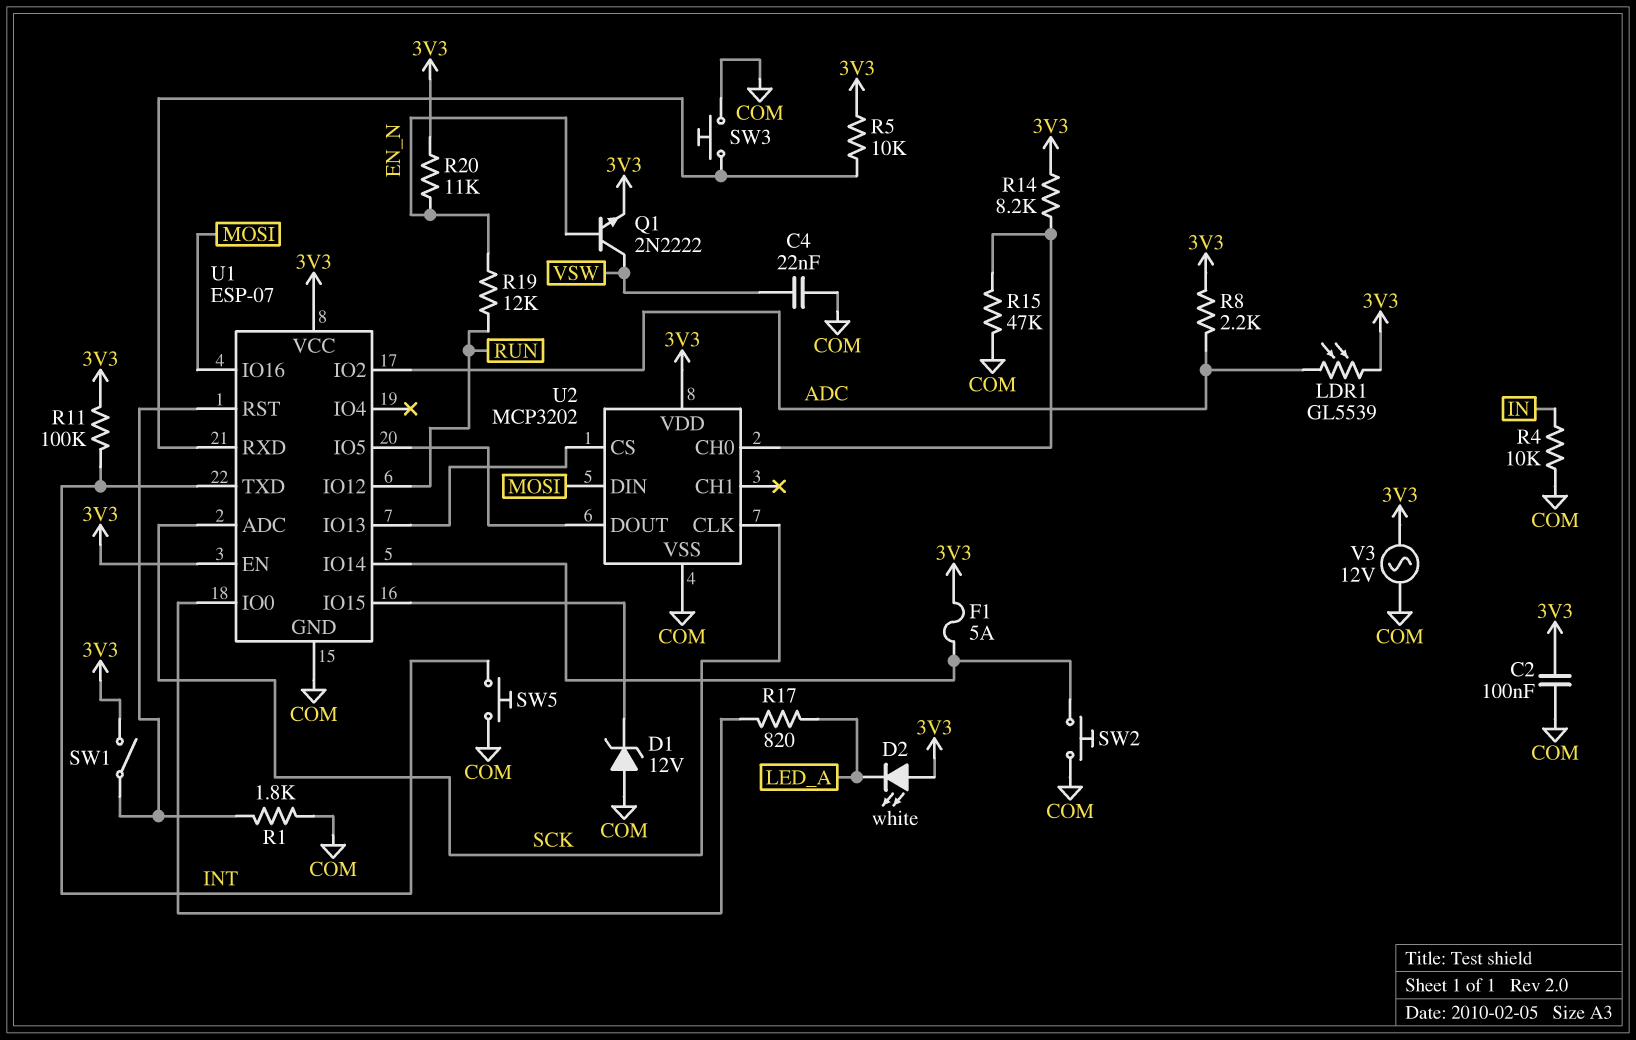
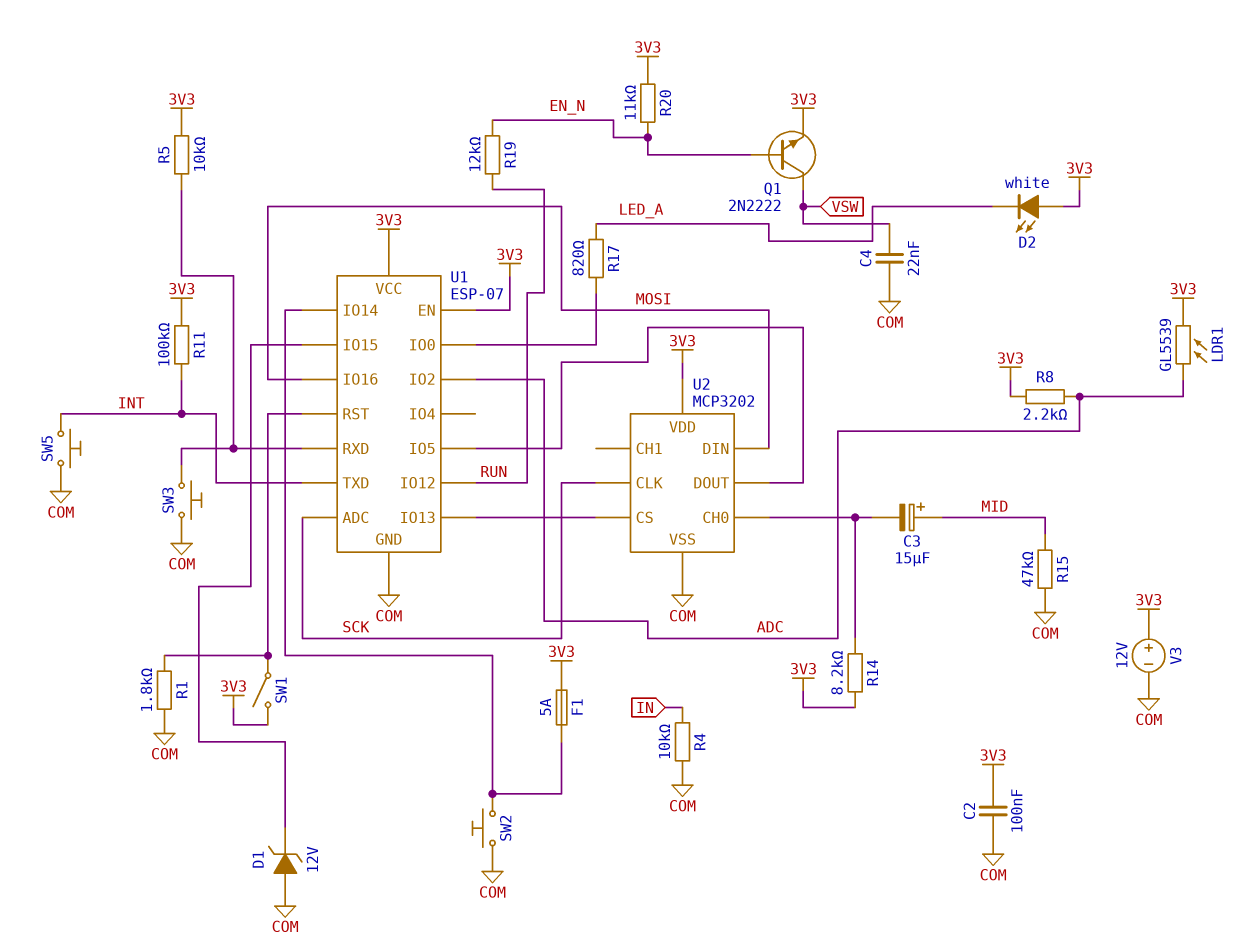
C3: none -> 15uF (plus MID, minus U2/CH0)
R15: 47k (COM, U2/CH0) -> 47k (COM, MID)
V3: AC 12V (3V3, COM) -> 12V (plus 3V3, minus COM)

